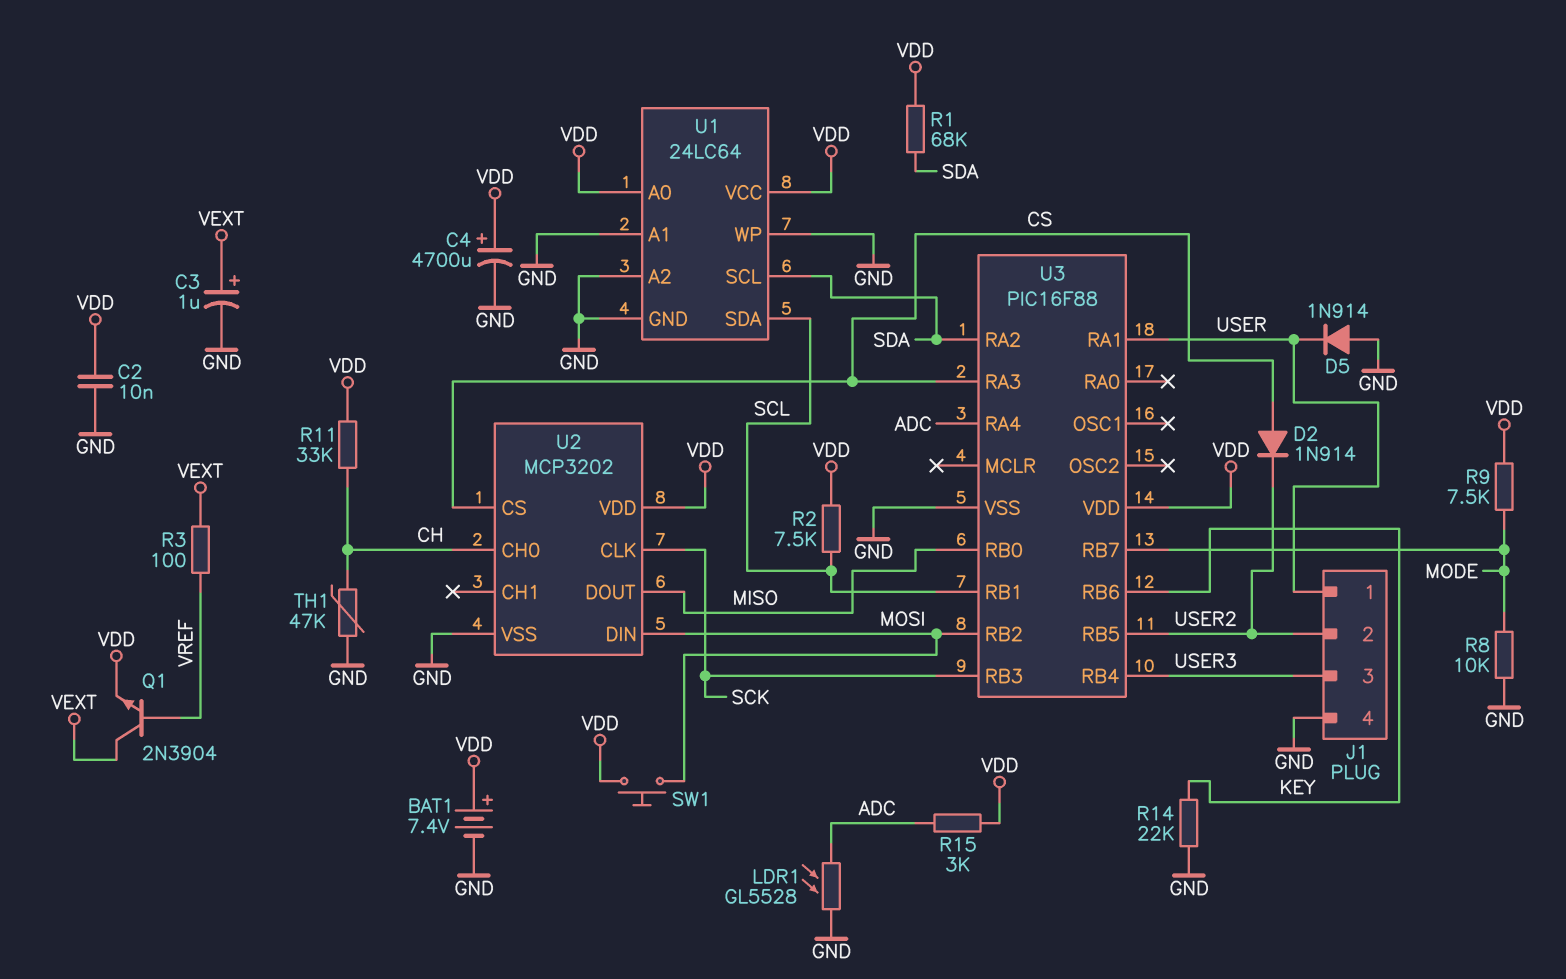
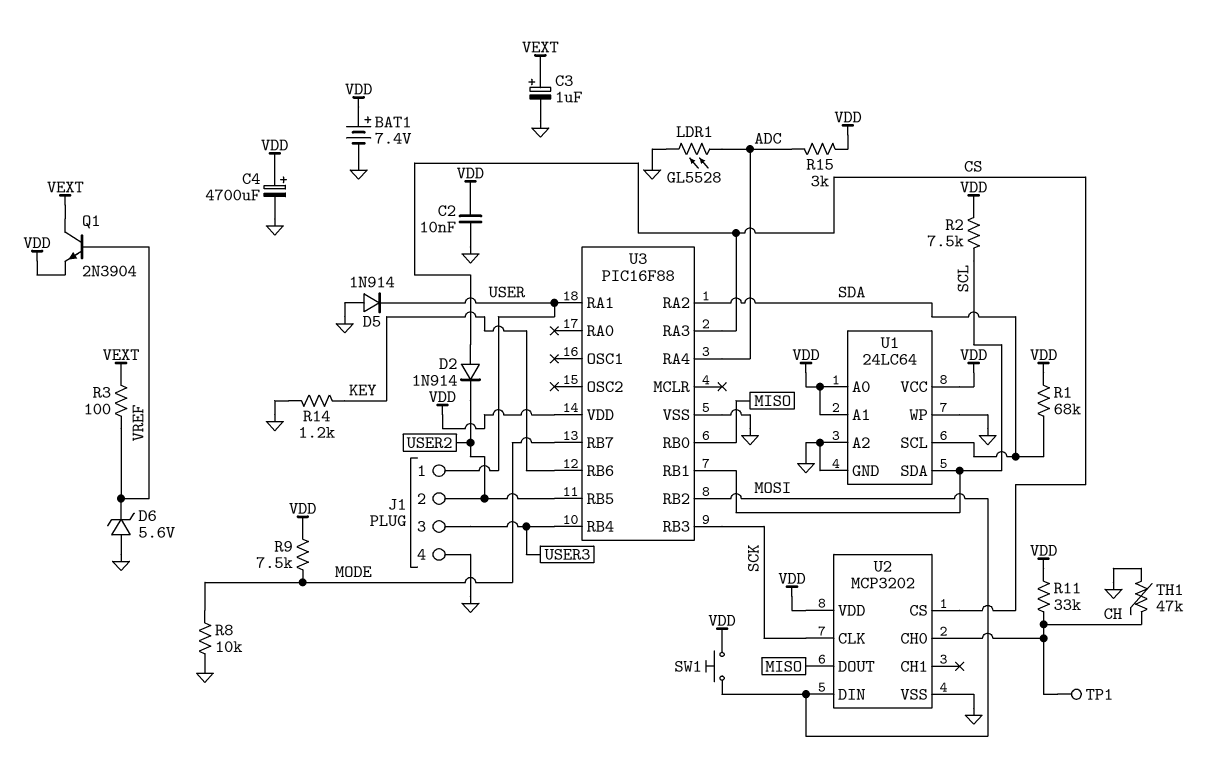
D6: none -> zener 5.6V (A GND, K VREF)
R14: 22k (GND, KEY) -> 1.2k (GND, KEY)
TP1: none -> test point (CH)
U1 pin A1: GND -> VDD

